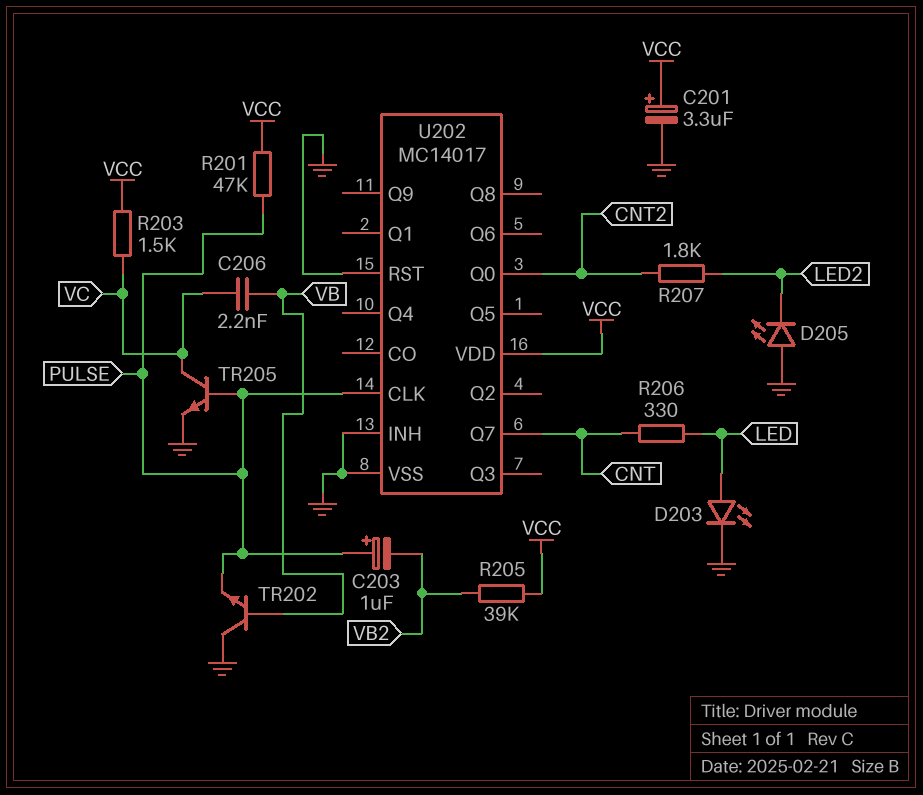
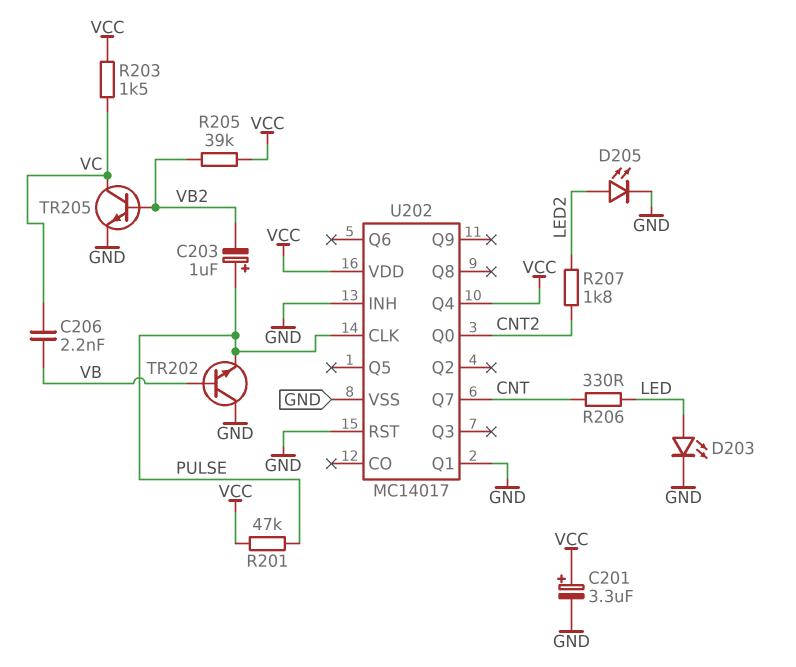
D205: LED (A GND, K LED2) -> LED (A LED2, K GND)
TR205: NPN (B PULSE, C VC, E GND) -> NPN (B VB2, C VC, E GND)
U202 pin Q1: none -> GND
U202 pin Q4: none -> VCC

